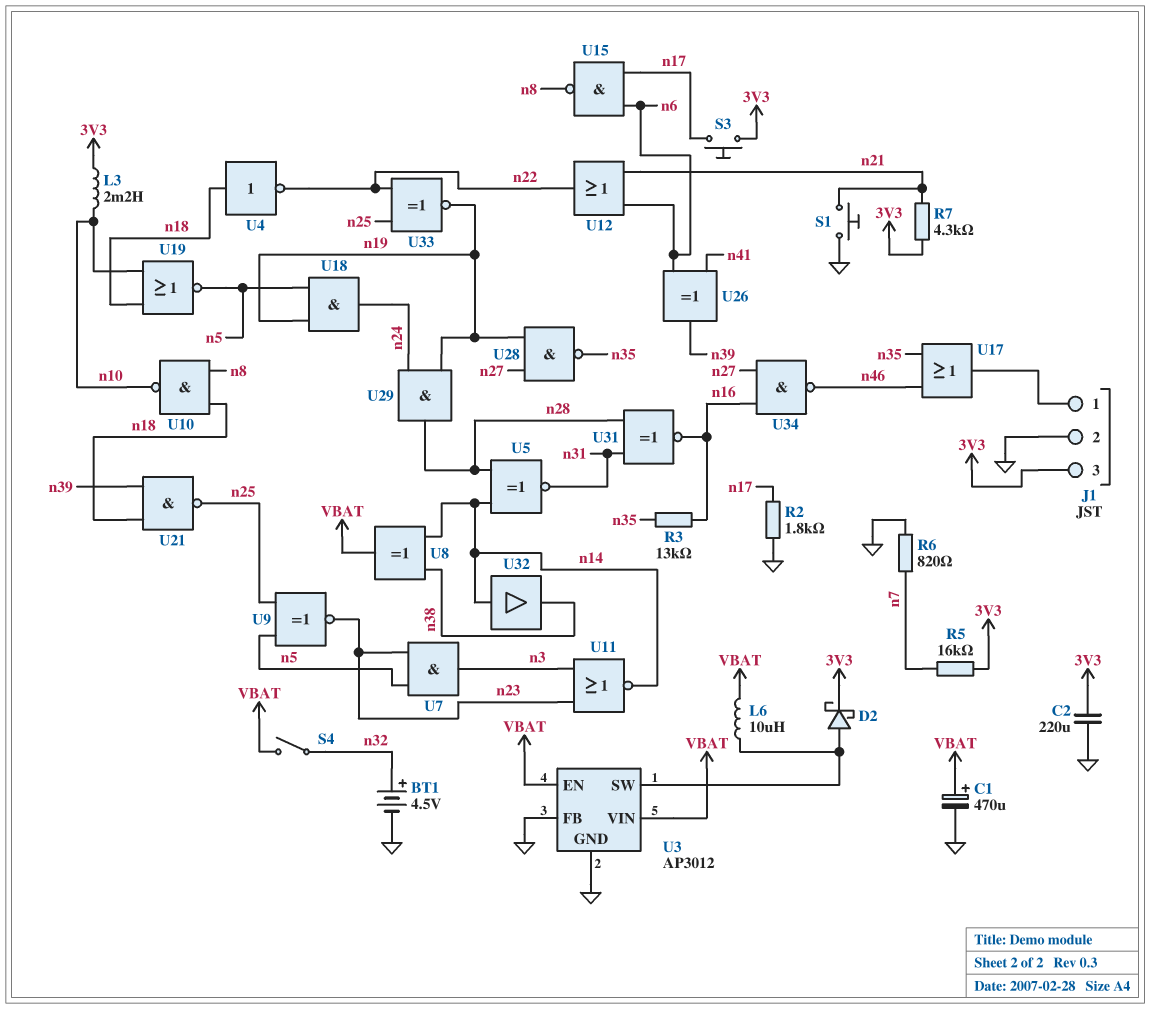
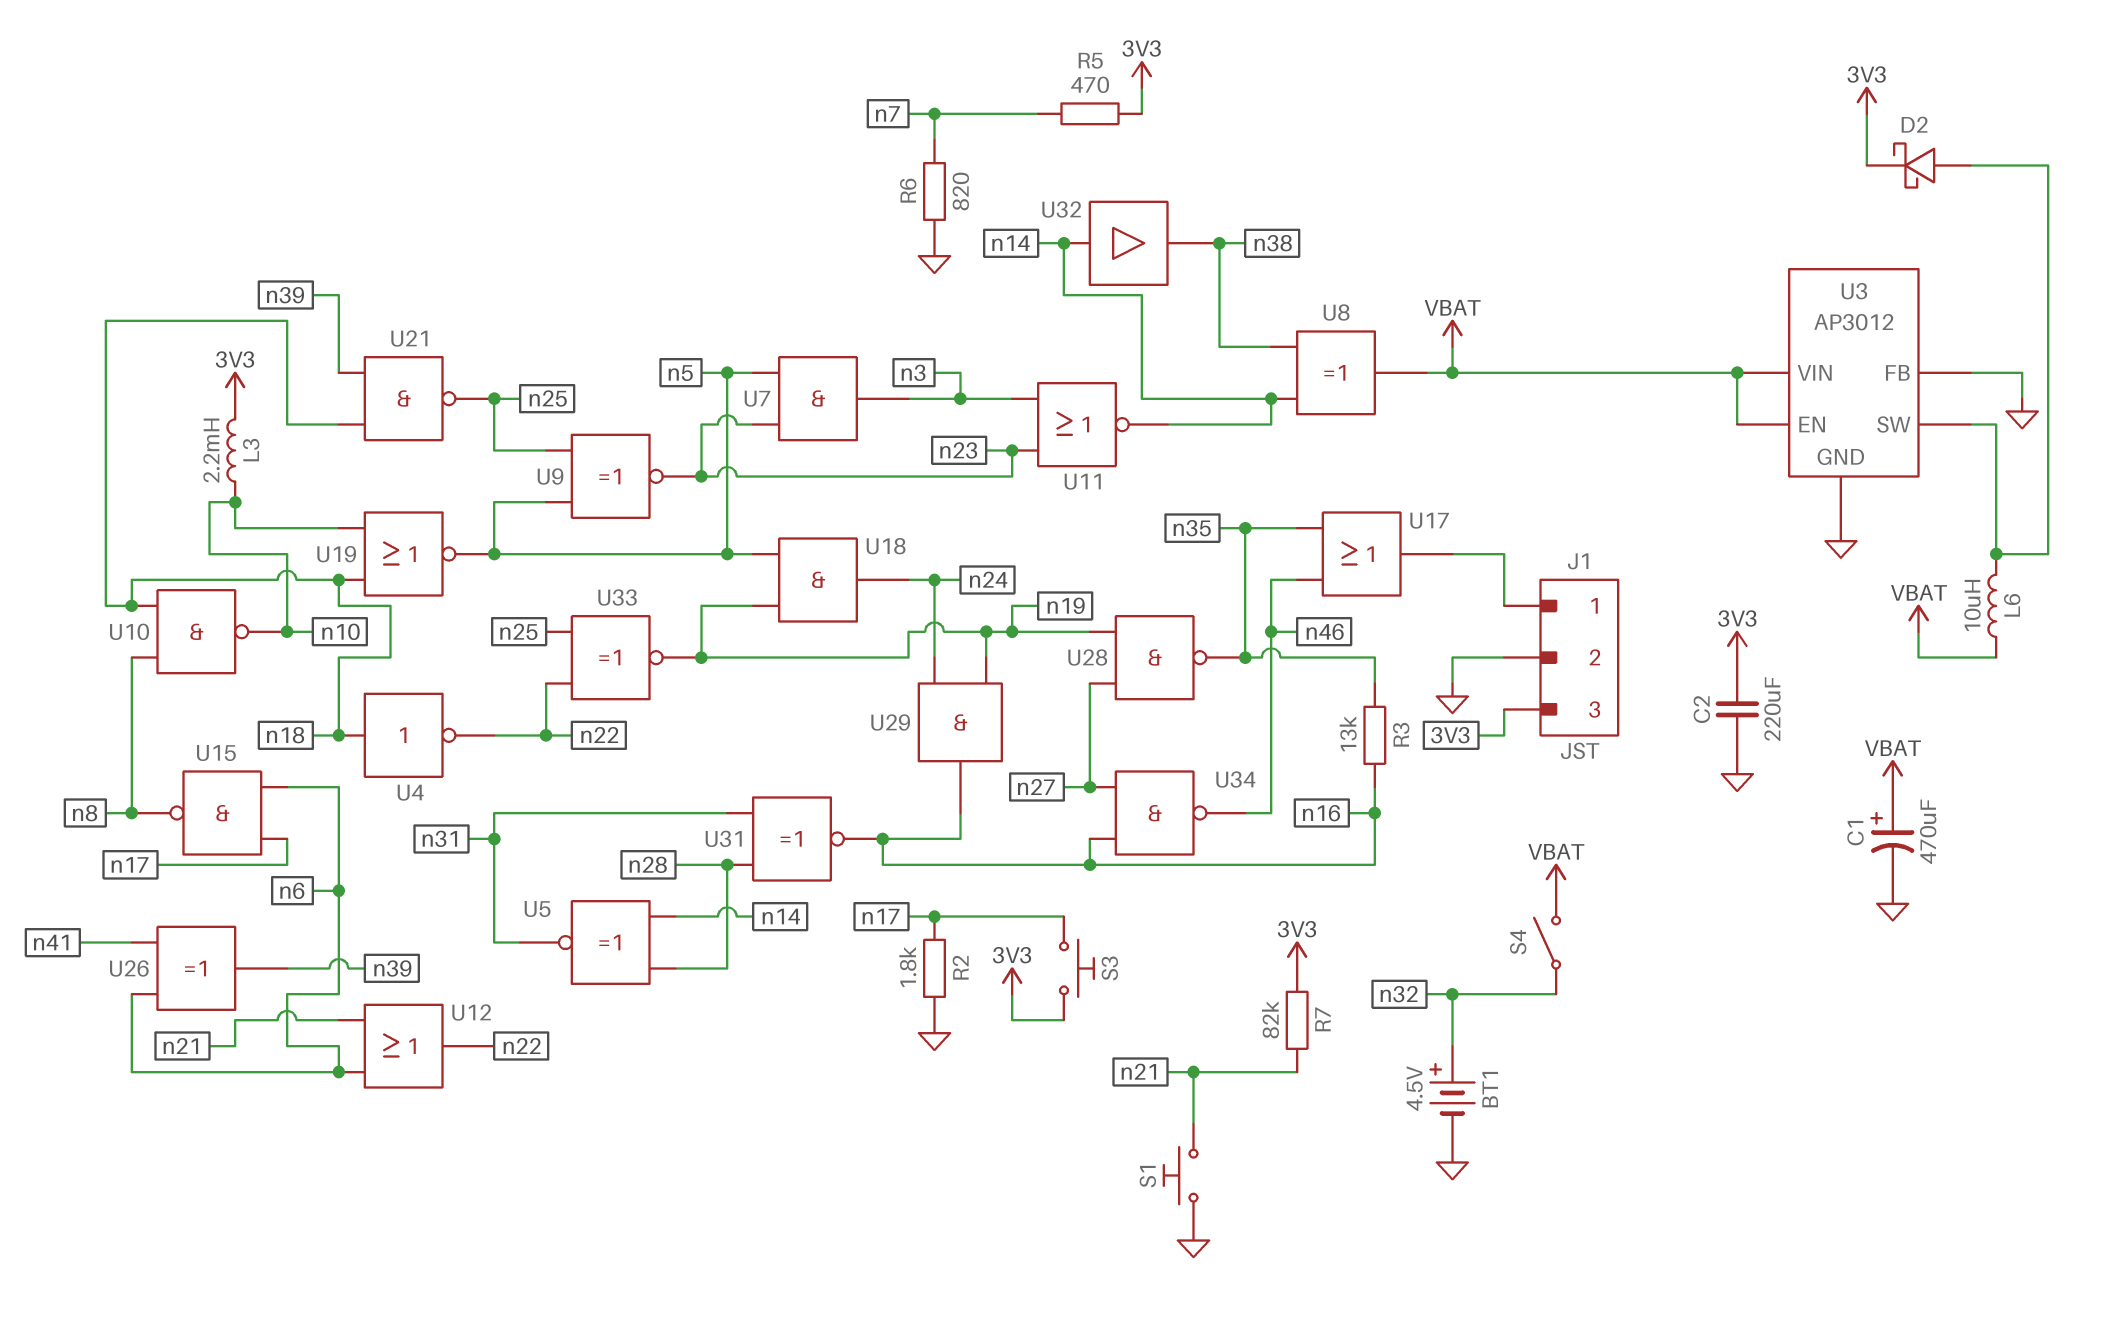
R5: 16k (3V3, n7) -> 470 (3V3, n7)
R7: 4.3k (3V3, n21) -> 82k (3V3, n21)
U29: AND (in n19, in n24, out n28) -> AND (in n19, in n24, out n16)

